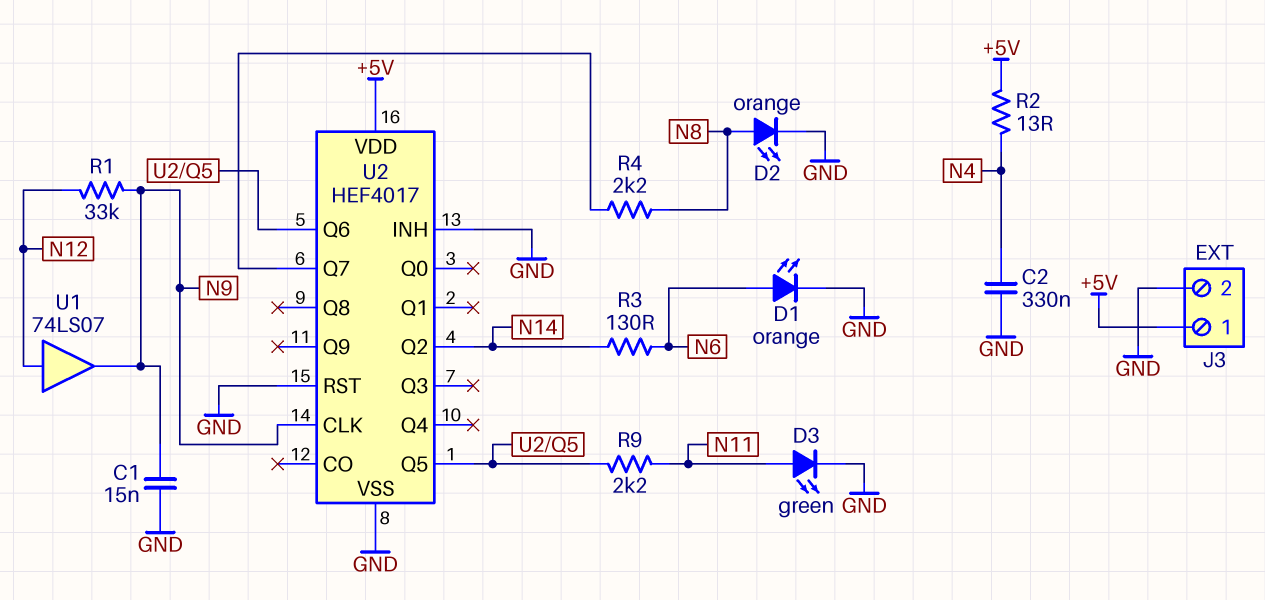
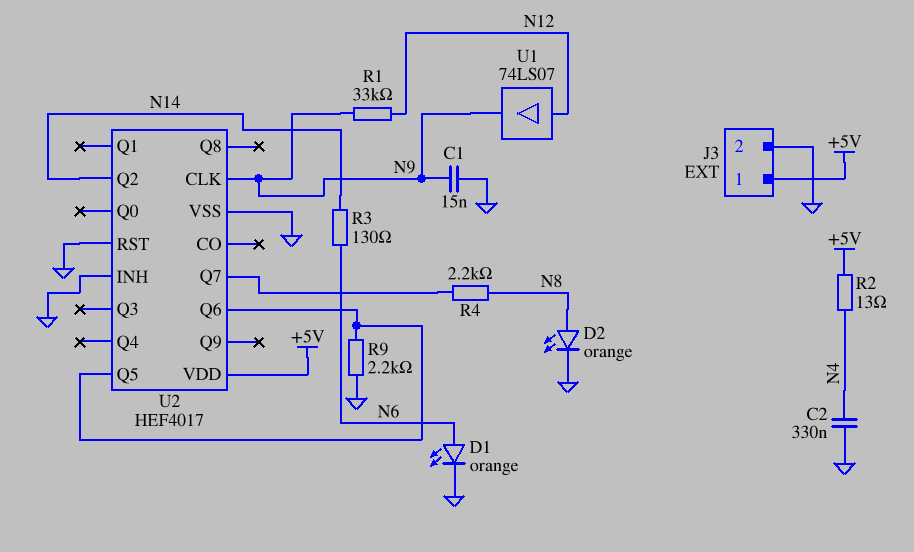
D3: LED green (A N11, K GND) -> none
R9: 2.2k (N11, U2/Q5) -> 2.2k (GND, U2/Q5)

